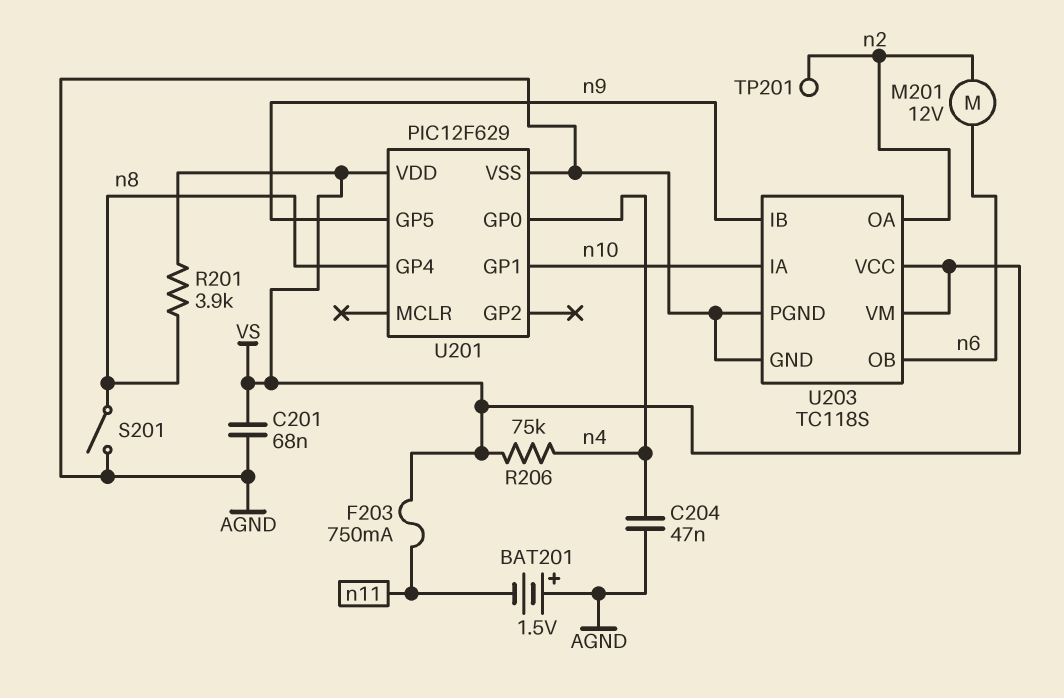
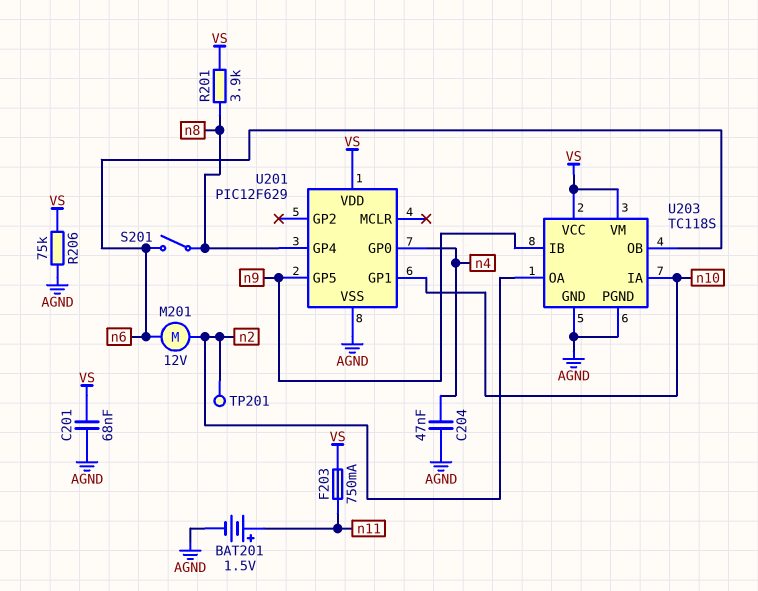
BAT201: 1.5V (plus AGND, minus n11) -> 1.5V (plus n11, minus AGND)
R206: 75k (VS, n4) -> 75k (AGND, VS)
S201: switch (AGND, n8) -> switch (n6, n8)

